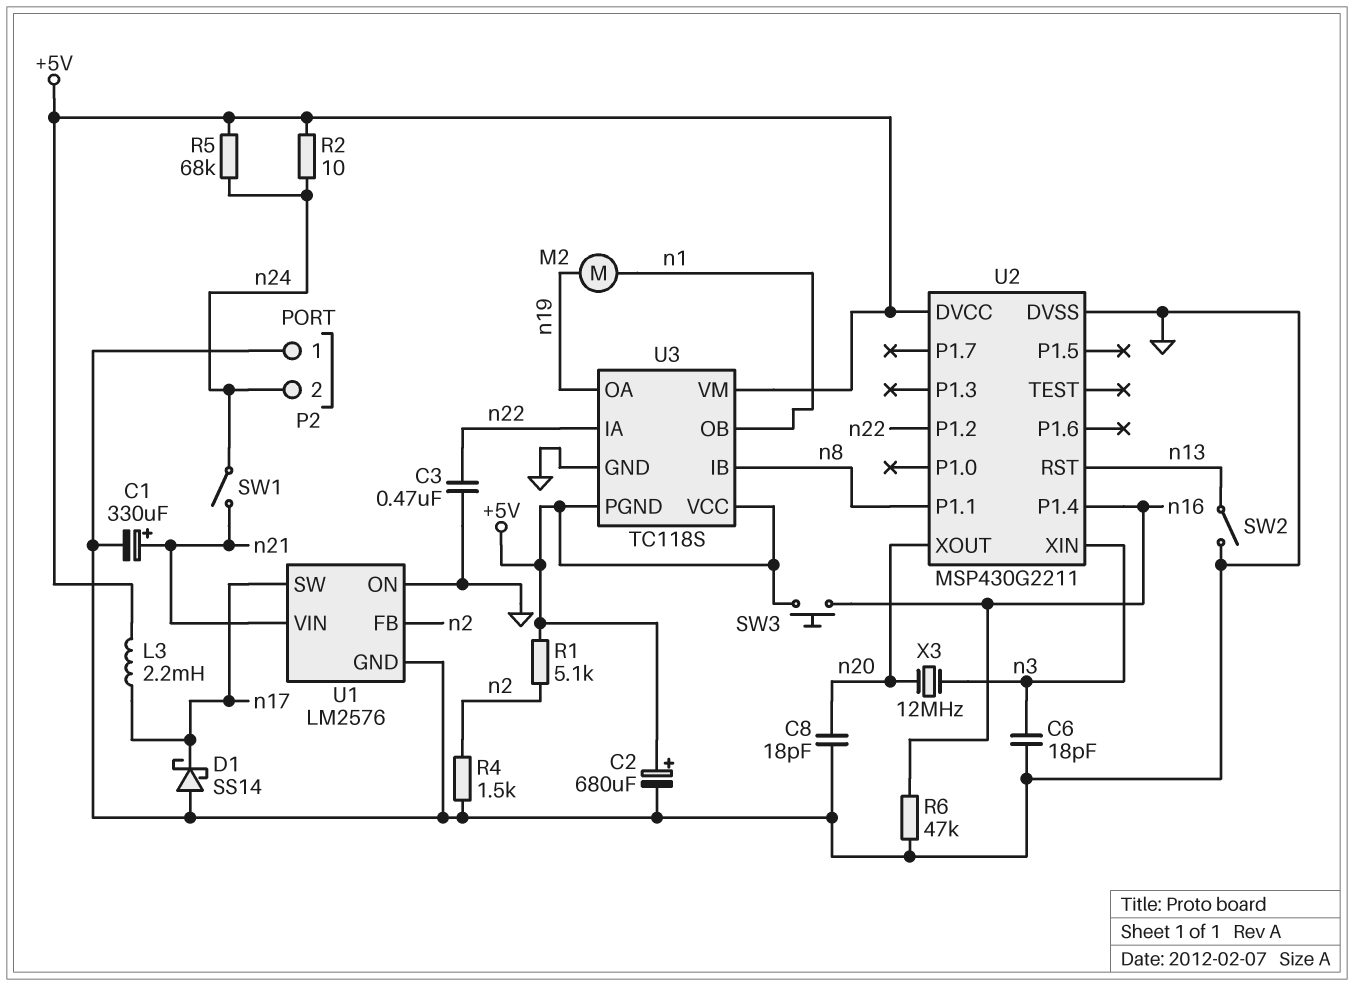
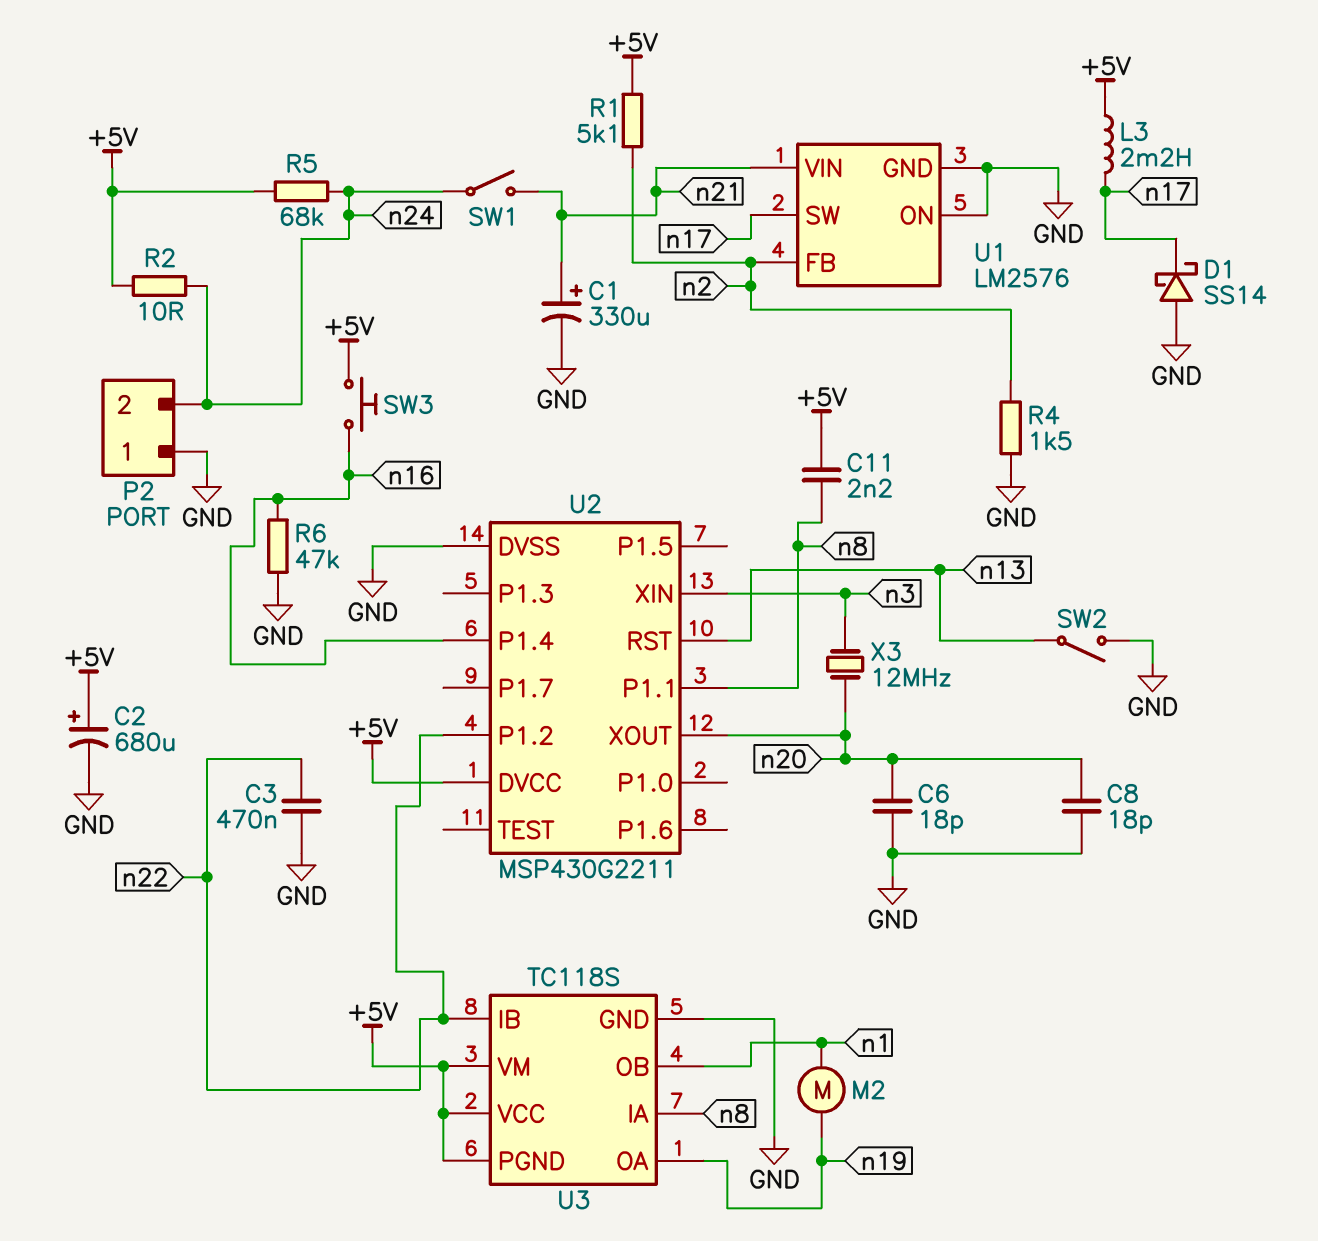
C6: 18pF (GND, n3) -> 18pF (GND, n20)
C11: none -> 2.2nF (+5V, n8)
U3 pin IA: n22 -> n8
U3 pin IB: n8 -> n22

